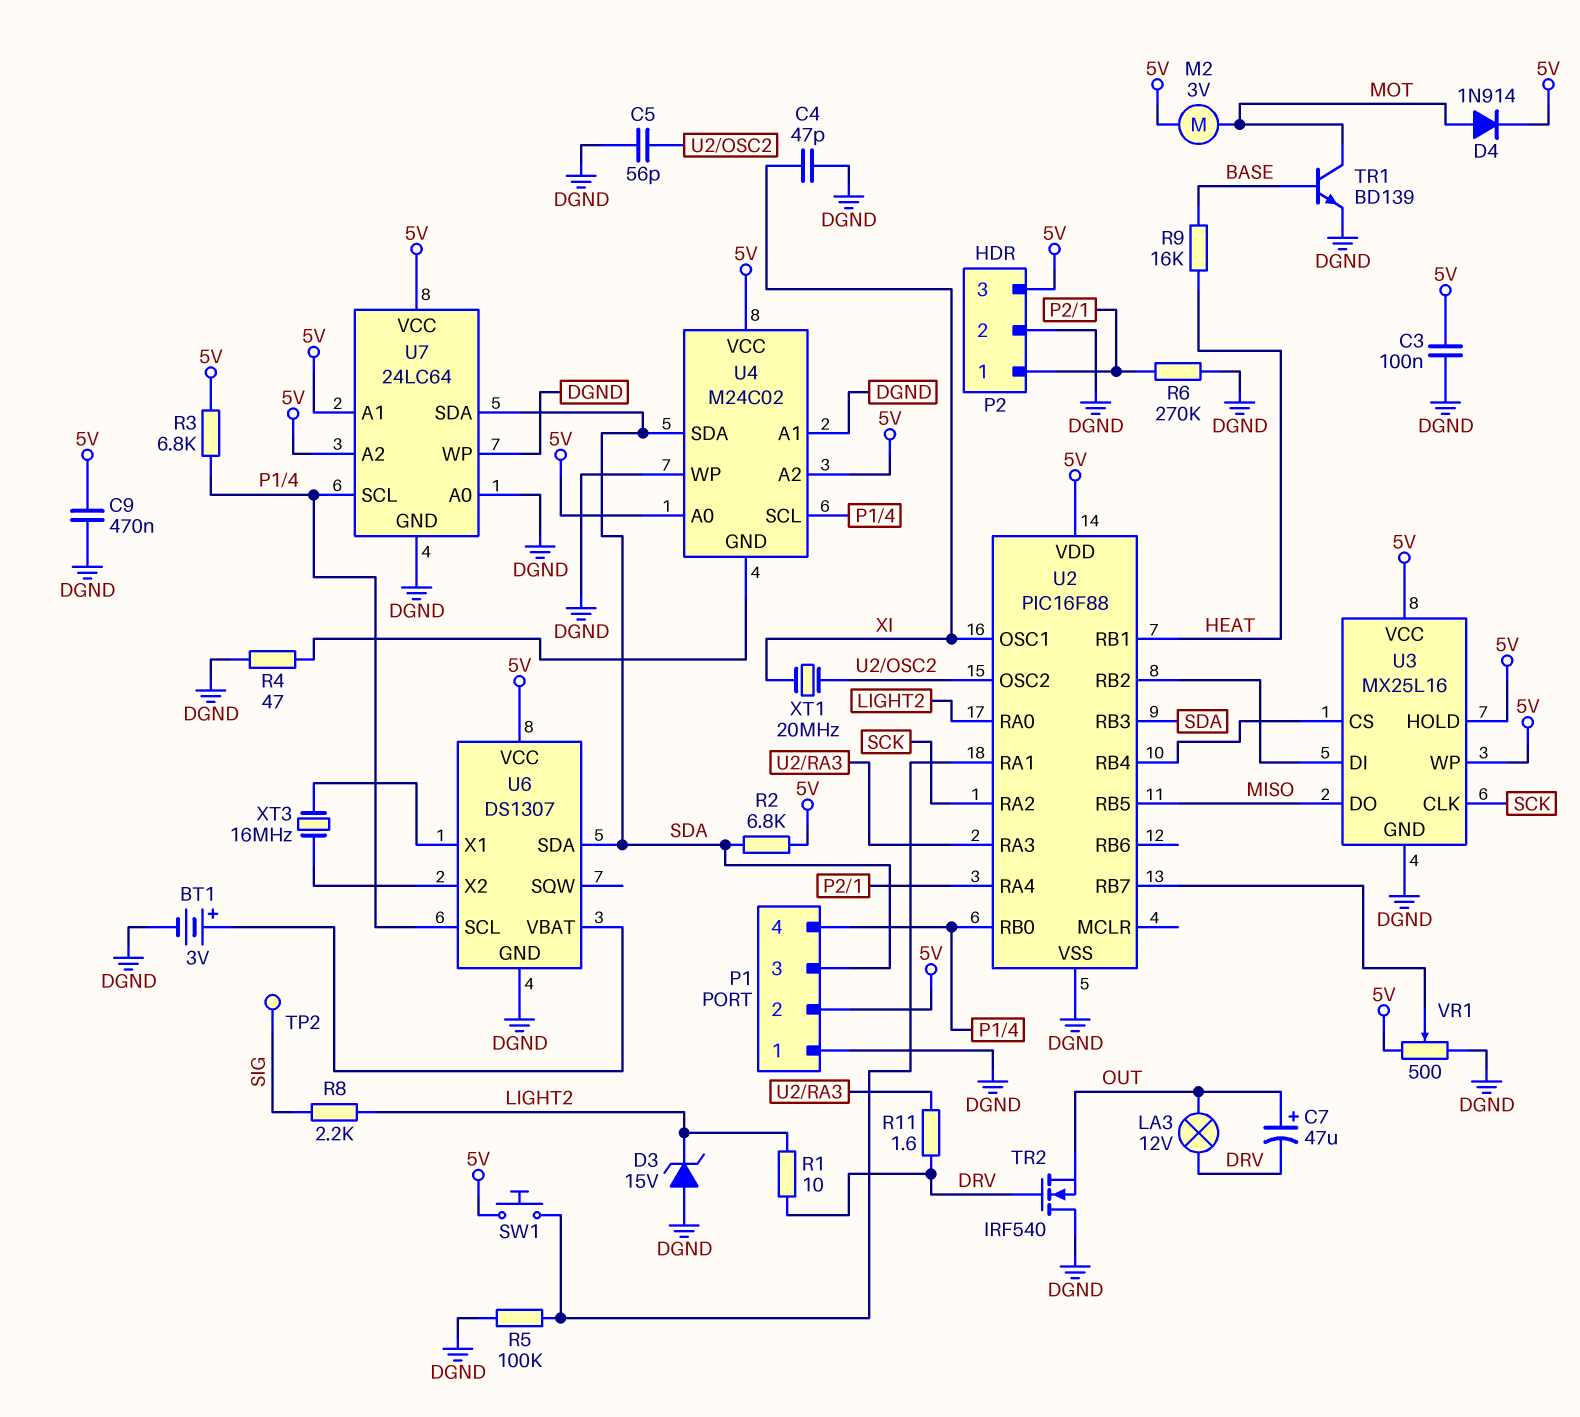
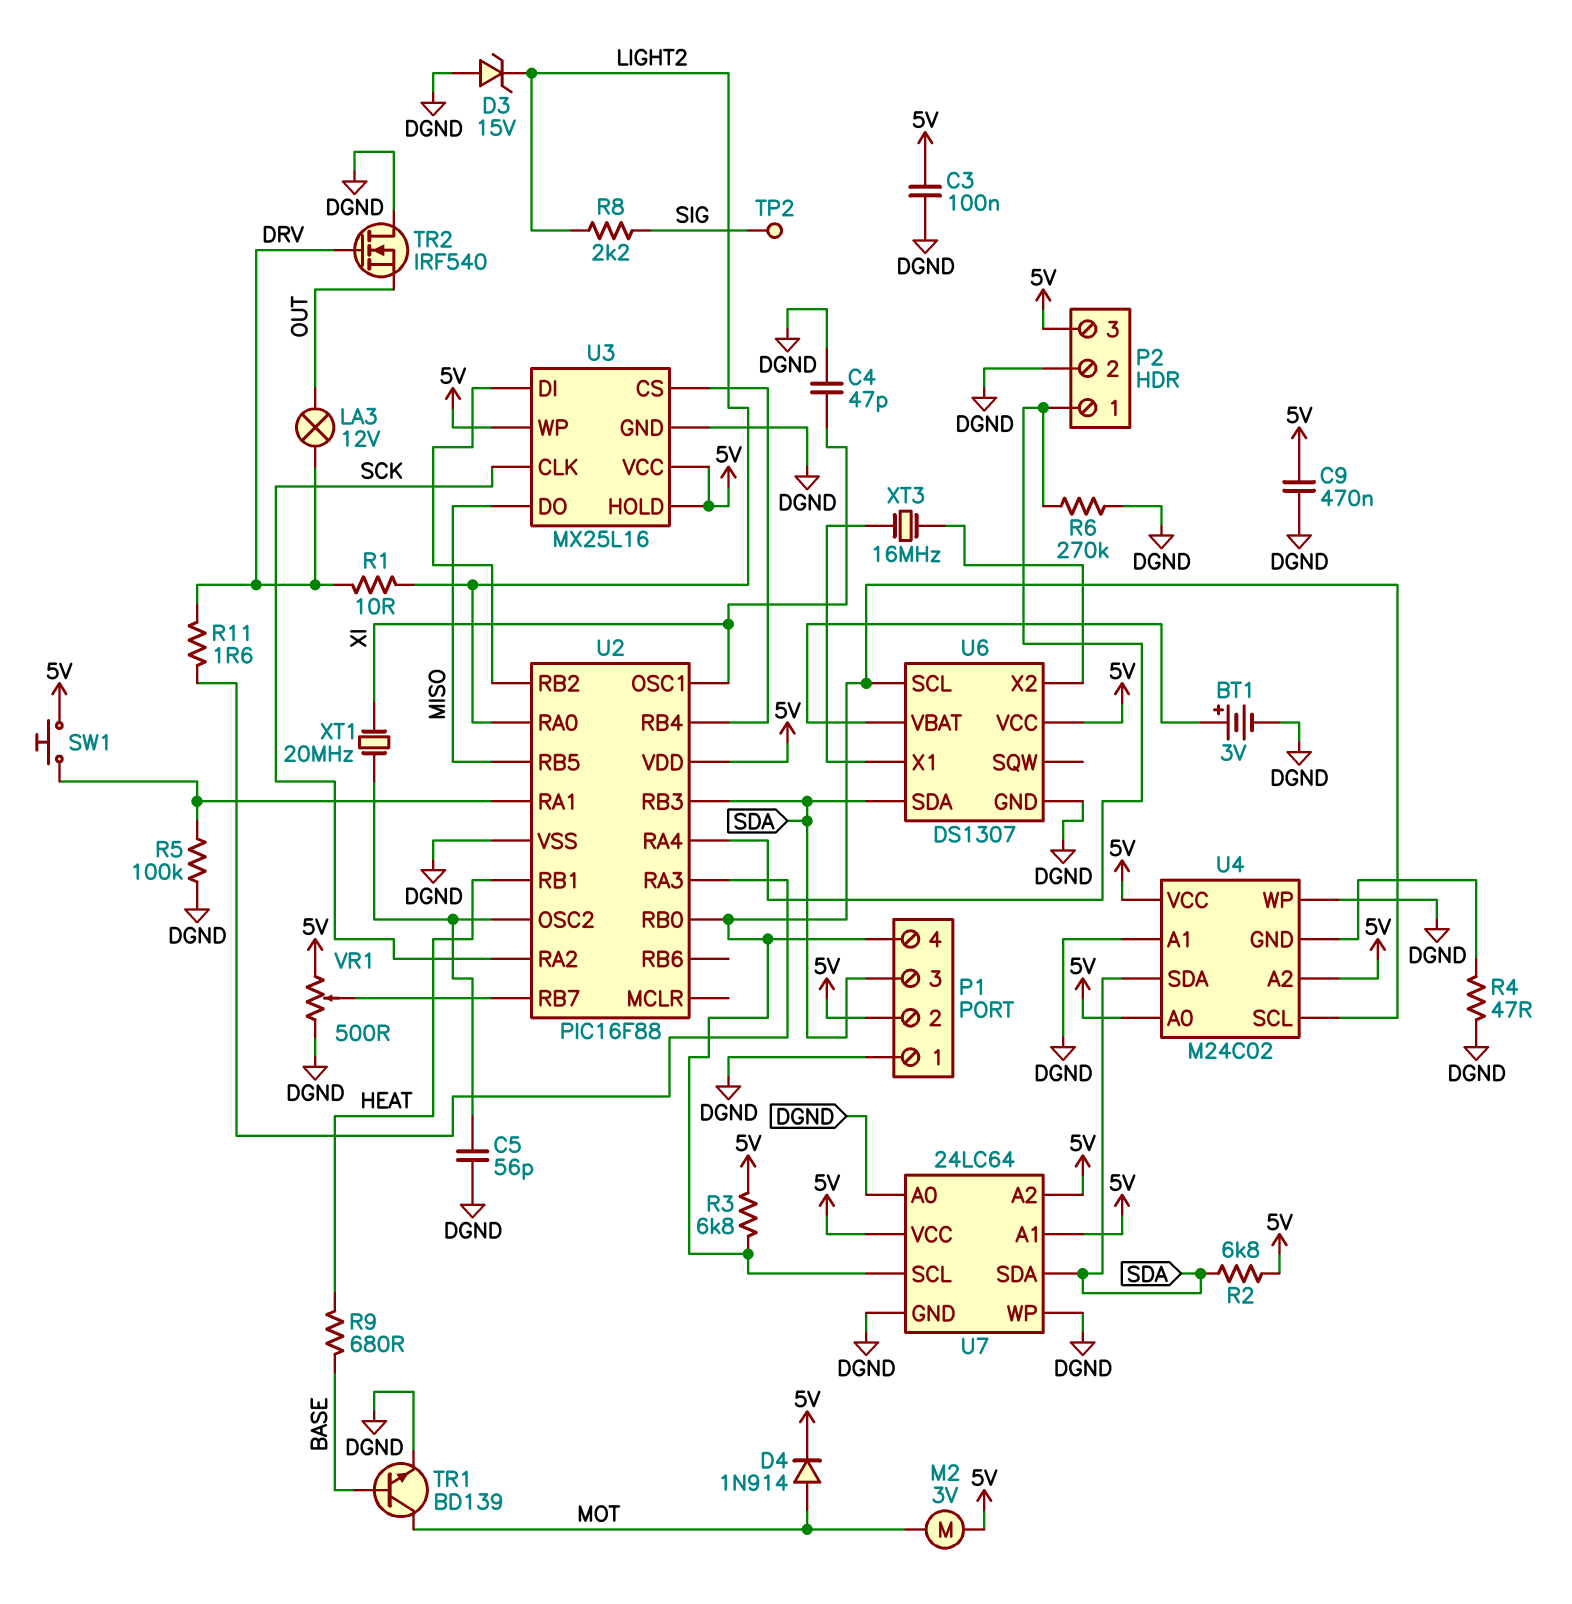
C7: 47uF (plus OUT, minus DRV) -> none
R9: 16k (BASE, HEAT) -> 680 (BASE, HEAT)

